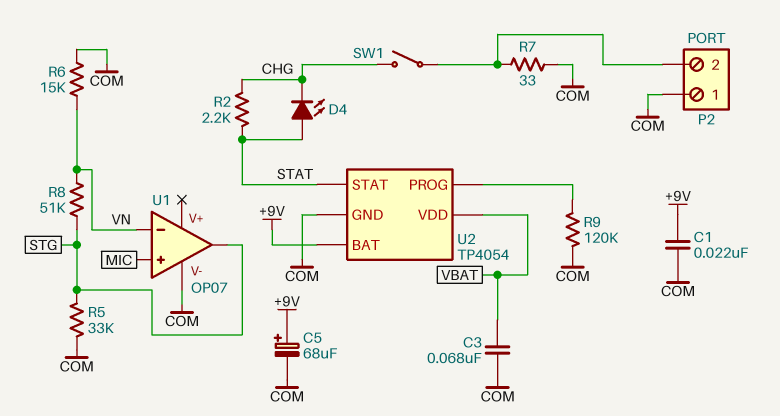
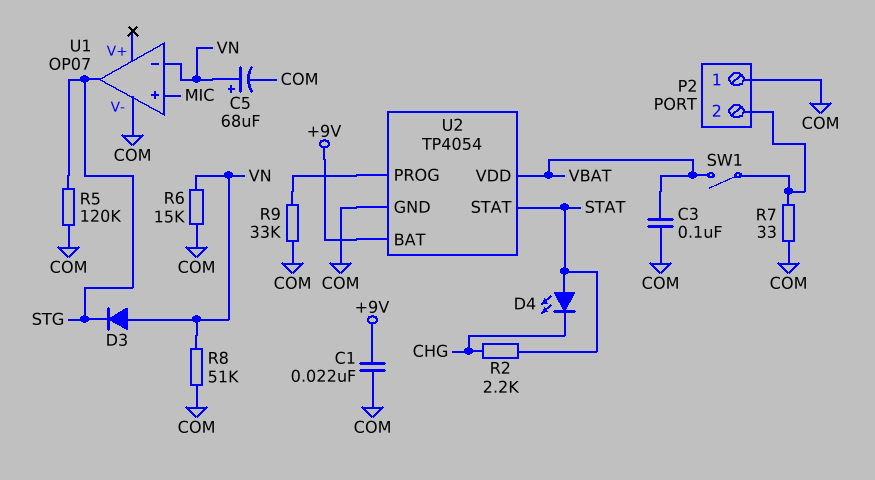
C3: 68nF (COM, VBAT) -> 100nF (COM, VBAT)
C5: 68uF (plus +9V, minus COM) -> 68uF (plus VN, minus COM)
D3: none -> diode (A VN, K STG)
R5: 33k (COM, STG) -> 120k (COM, STG)
R8: 51k (STG, VN) -> 51k (COM, VN)
R9: 120k (COM, U2/PROG) -> 33k (COM, U2/PROG)
SW1: switch (CHG, P2/2) -> switch (P2/2, VBAT)

